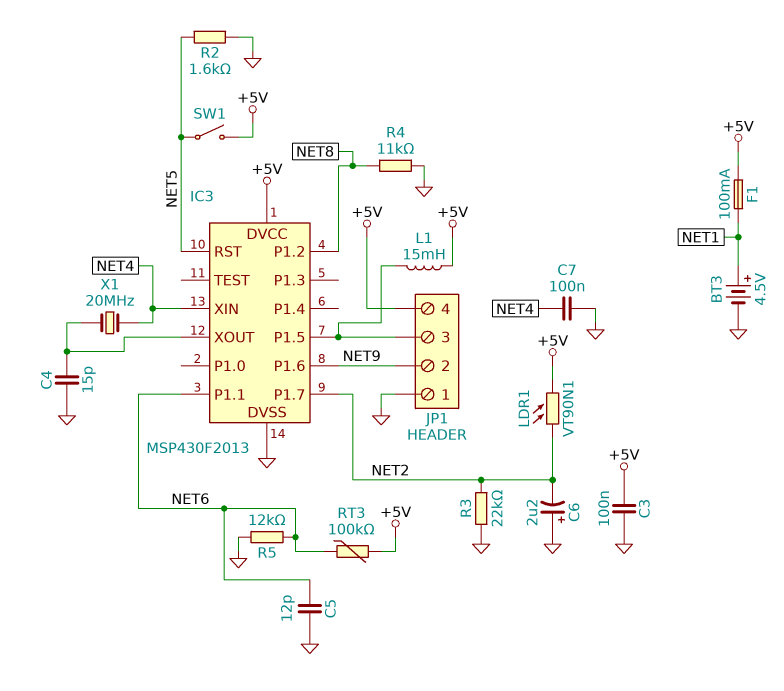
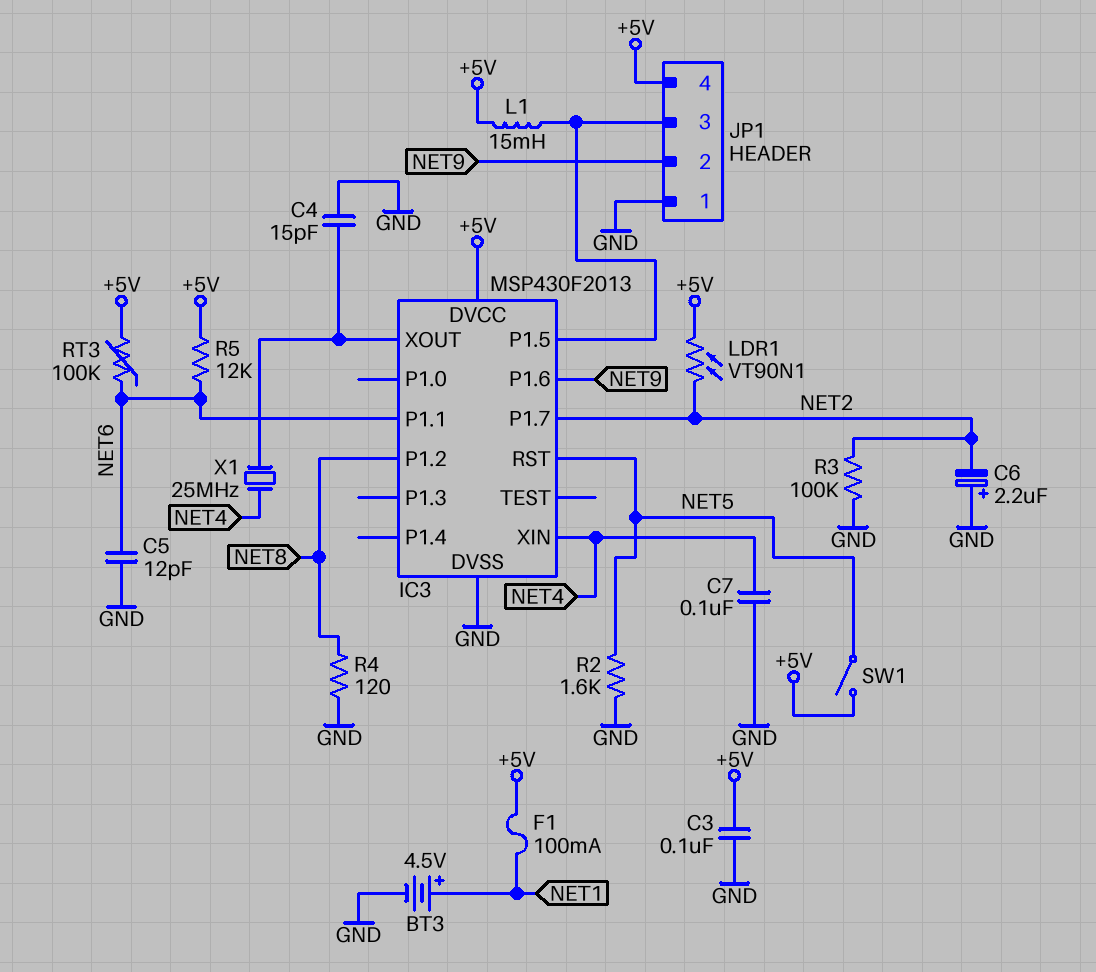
R3: 22k (GND, NET2) -> 100k (GND, NET2)
R4: 11k (GND, NET8) -> 120 (GND, NET8)
R5: 12k (GND, NET6) -> 12k (+5V, NET6)
X1: 20MHz (IC3/XOUT, NET4) -> 25MHz (IC3/XOUT, NET4)

